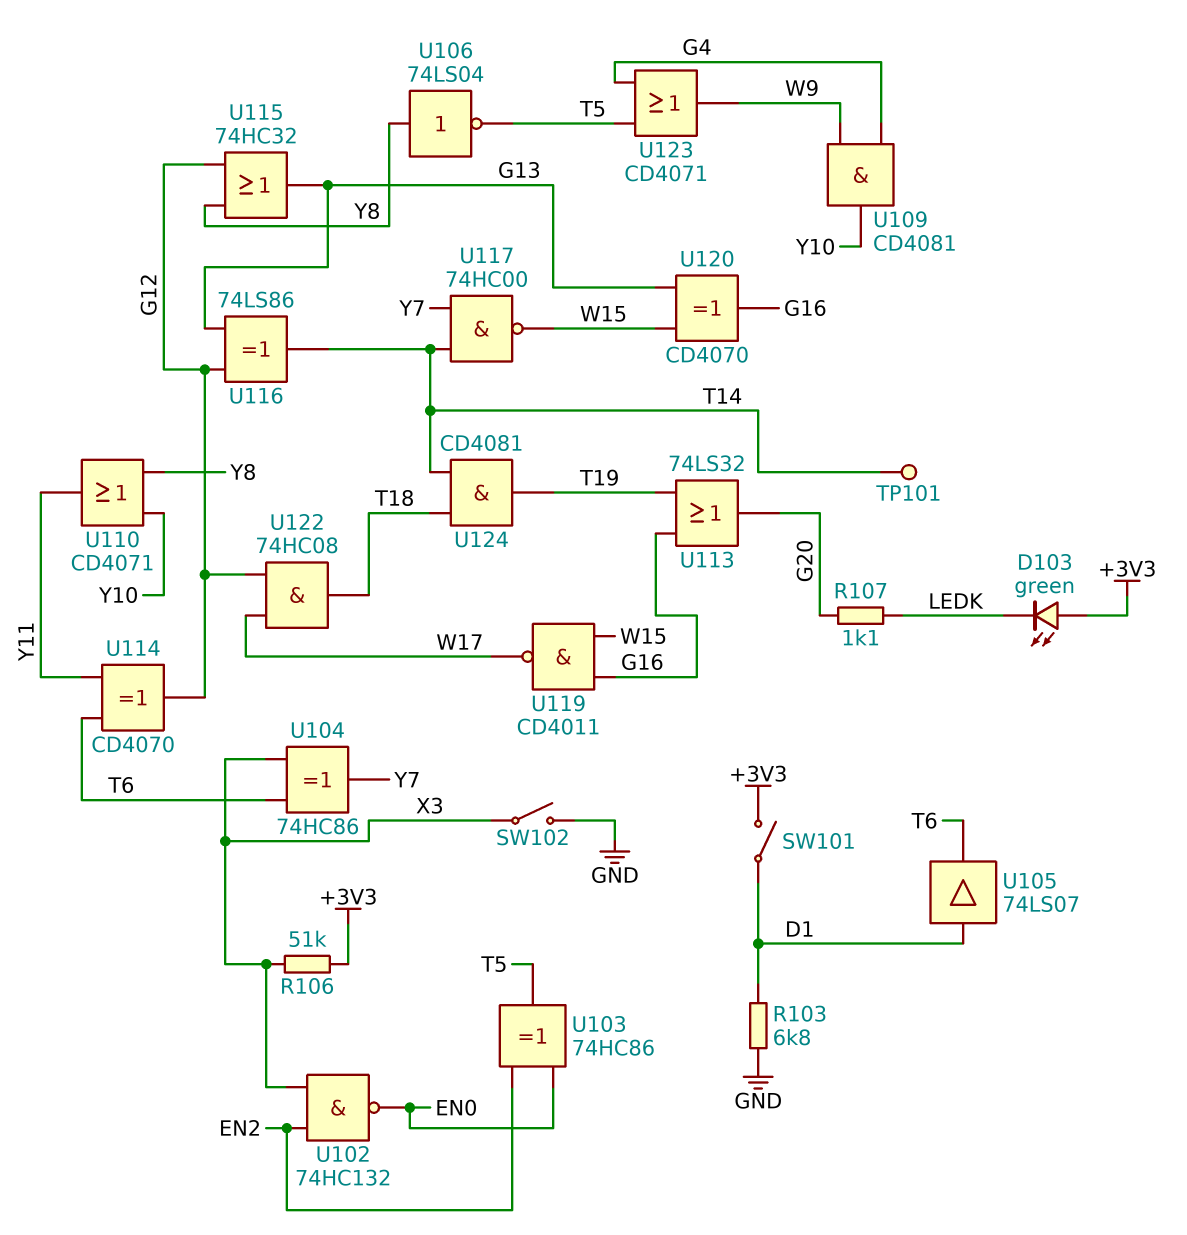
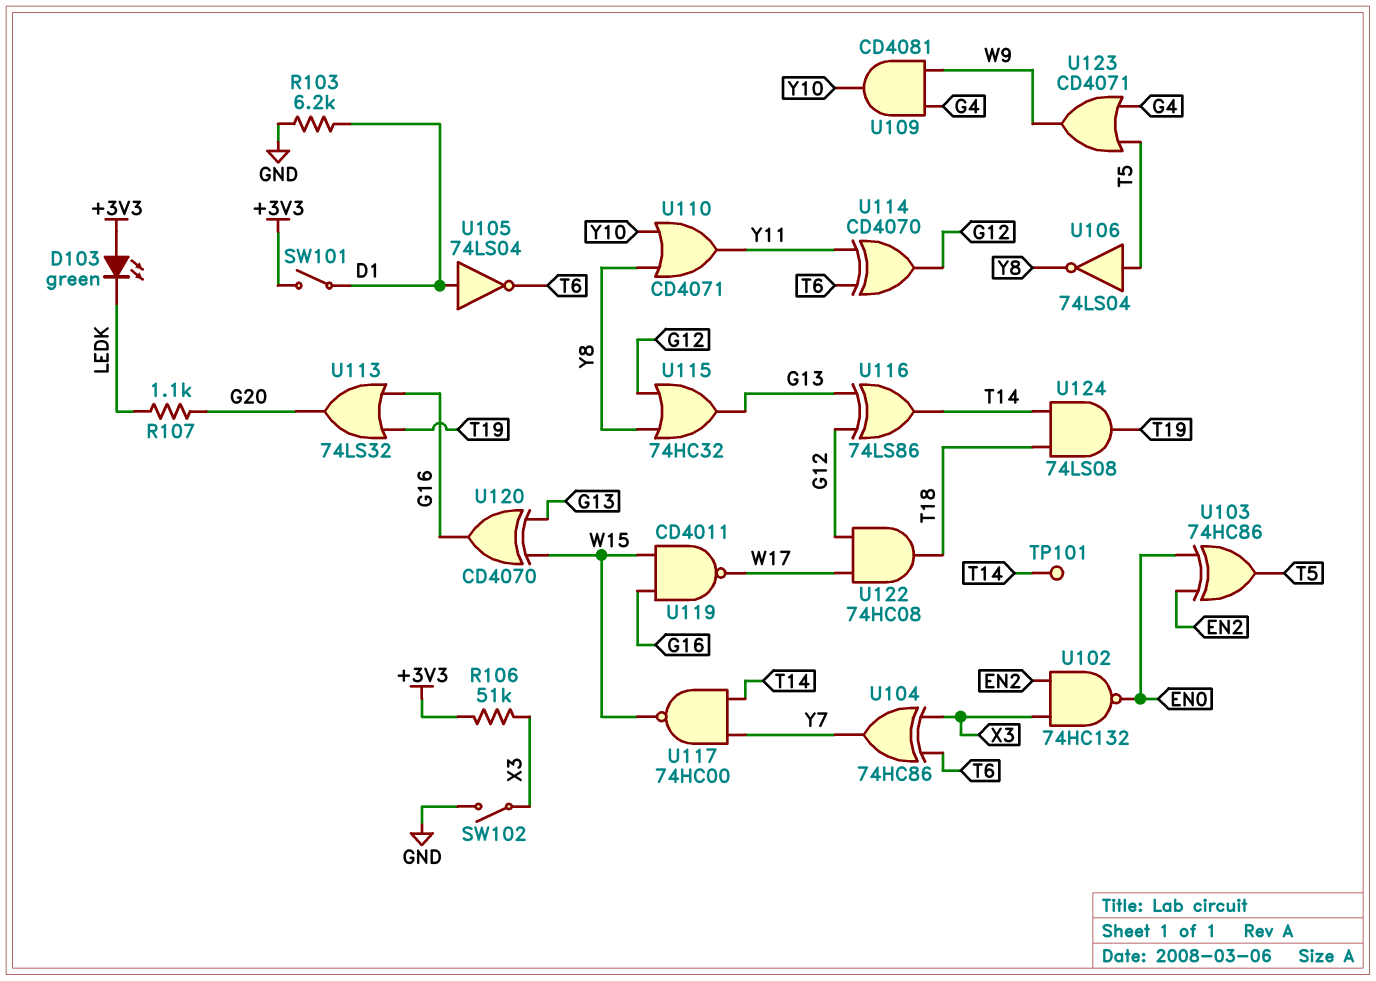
R103: 6.8k (D1, GND) -> 6.2k (D1, GND)
U105: buffer 74LS07 (in D1, out T6) -> NOT 74LS04 (in D1, out T6)
U106: NOT 74LS04 (in Y8, out T5) -> NOT 74LS04 (in T5, out Y8)
U124: AND CD4081 (in T14, in T18, out T19) -> AND 74LS08 (in T14, in T18, out T19)

